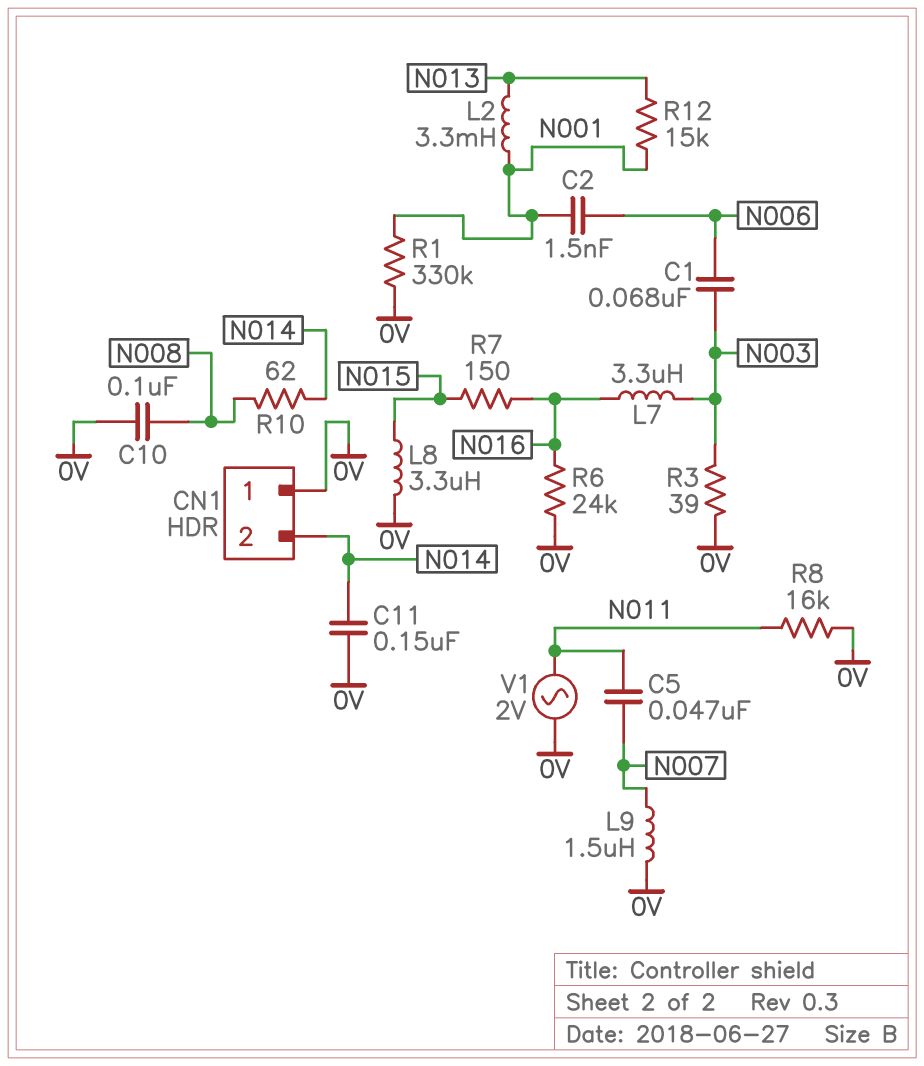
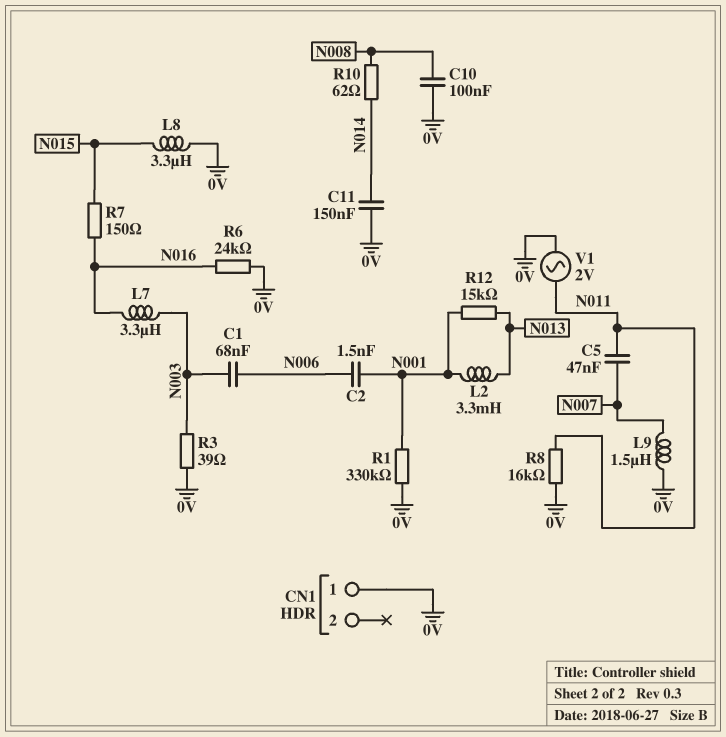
CN1 pin 2: N014 -> none

